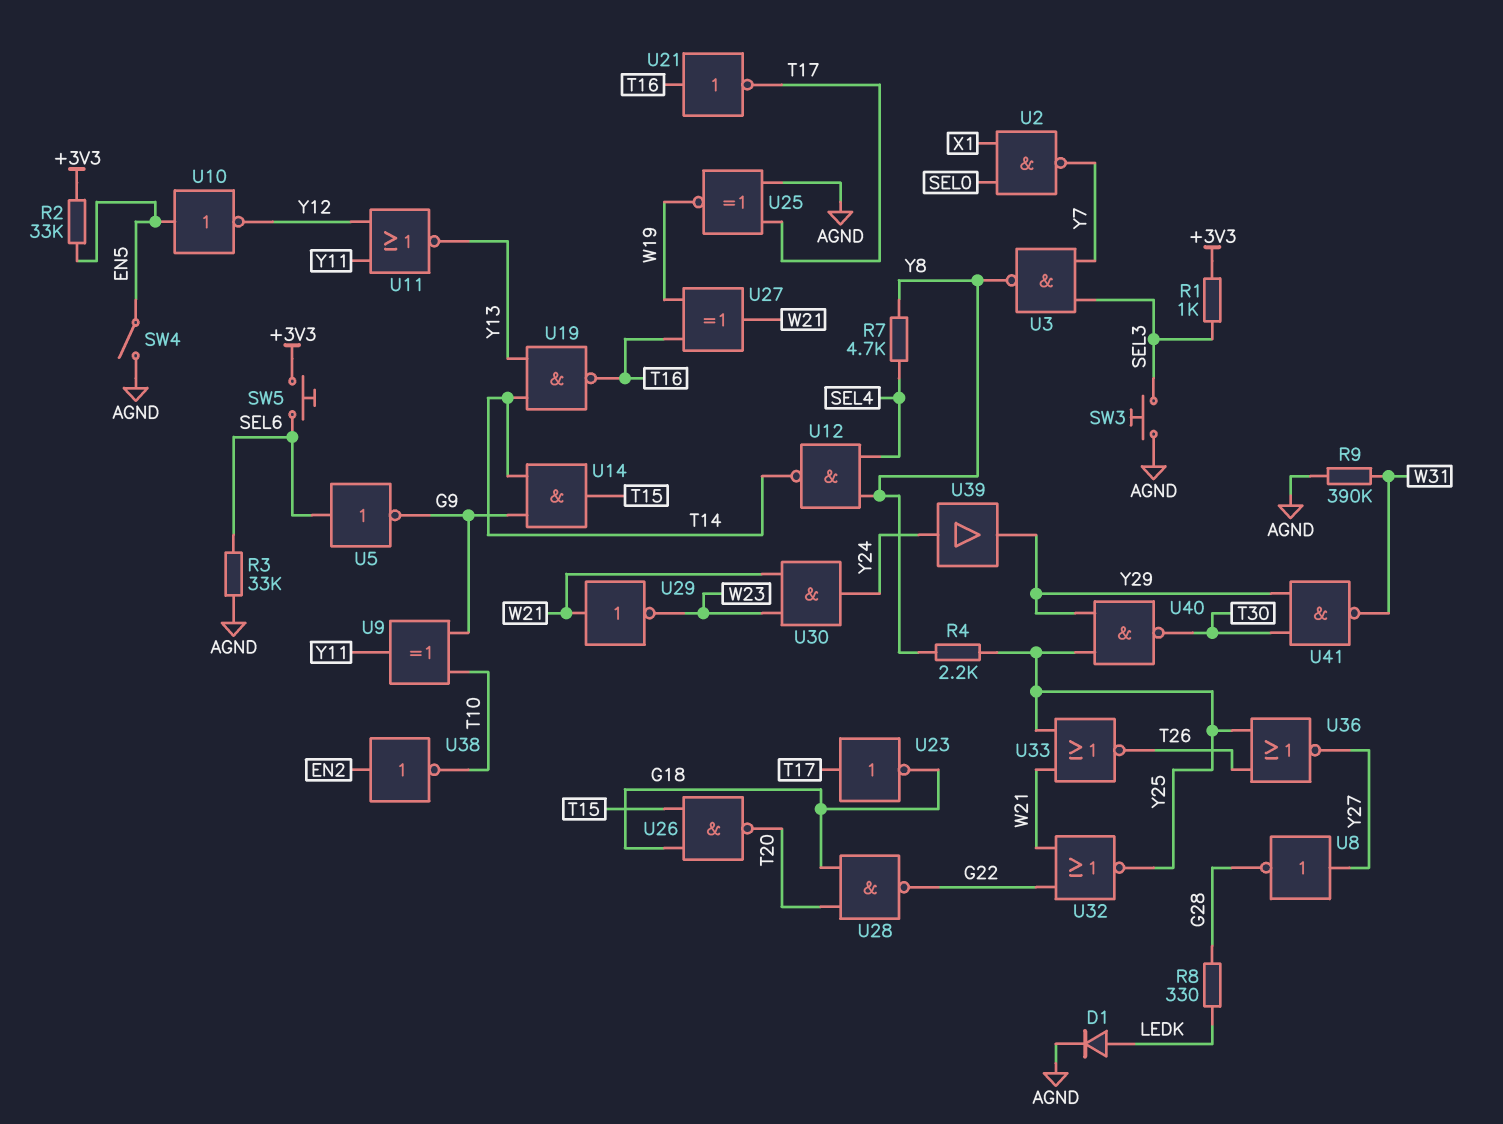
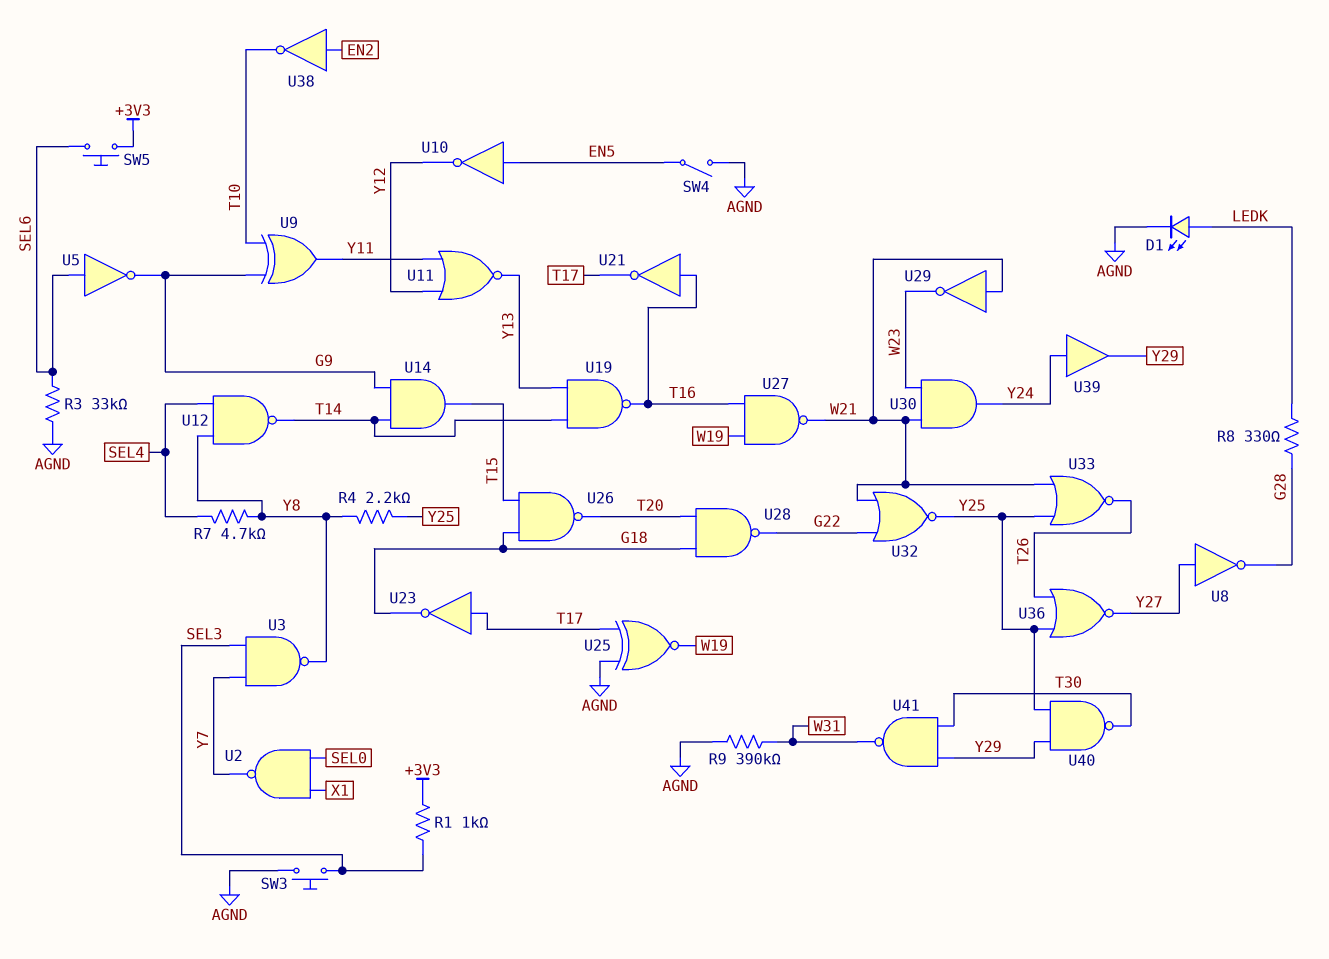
D1: diode (A LEDK, K AGND) -> LED (A LEDK, K AGND)
R2: 33k (+3V3, EN5) -> none
U27: XOR (in T16, in W19, out W21) -> NAND (in T16, in W19, out W21)

